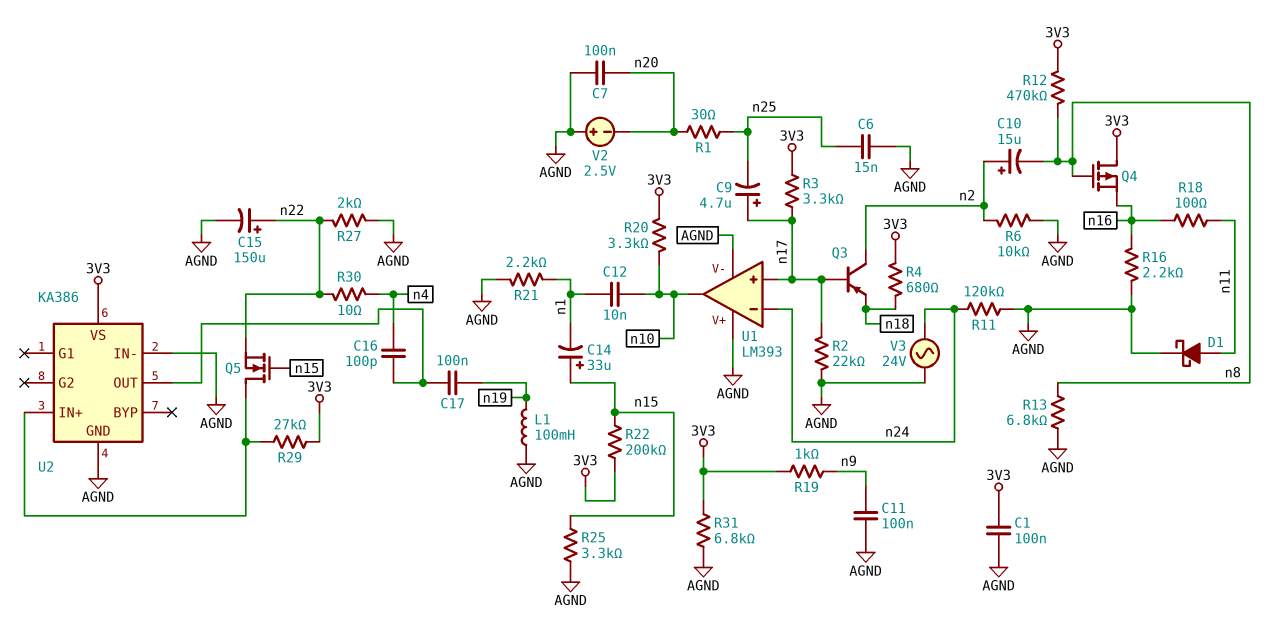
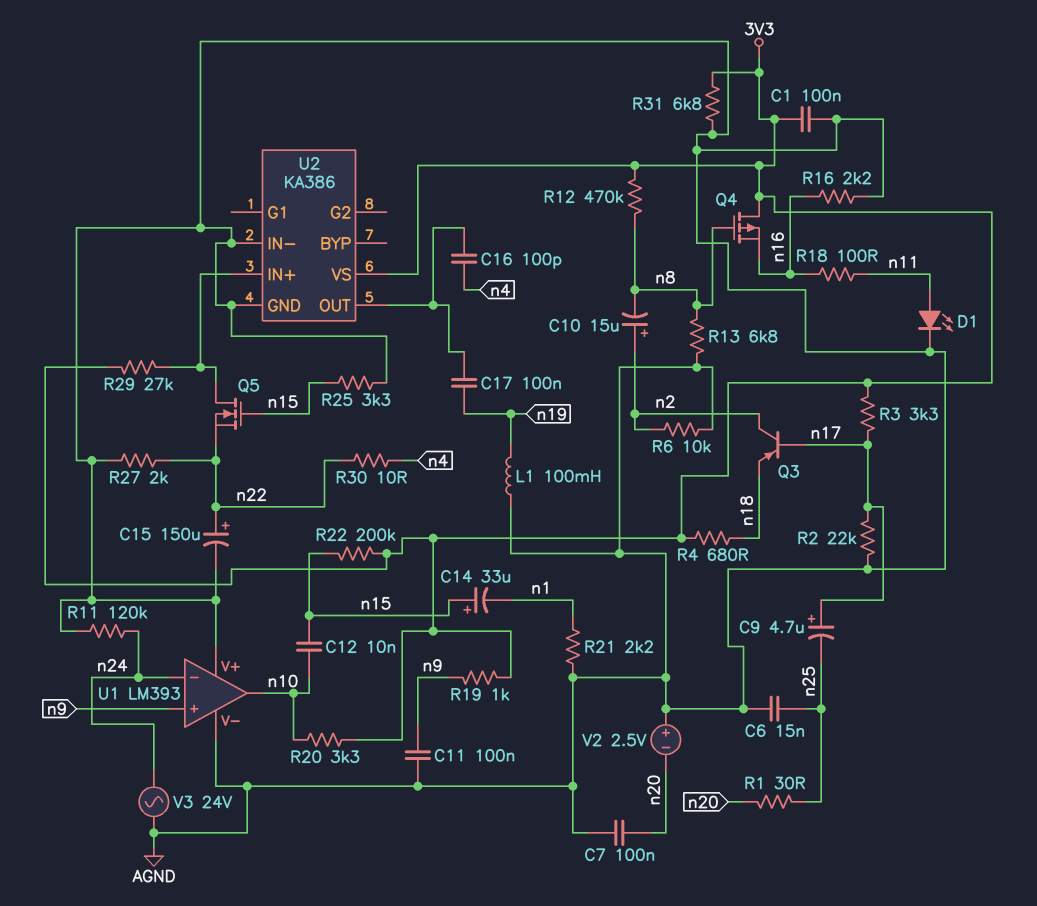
C12: 10nF (n1, n10) -> 10nF (n10, n15)
D1: schottky (A n11, K AGND) -> LED (A n11, K AGND)
U1 pin in+: n17 -> n9

